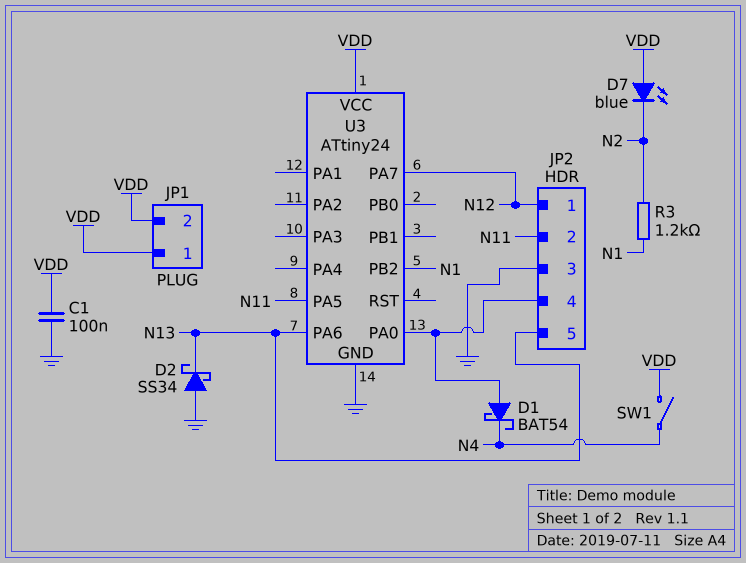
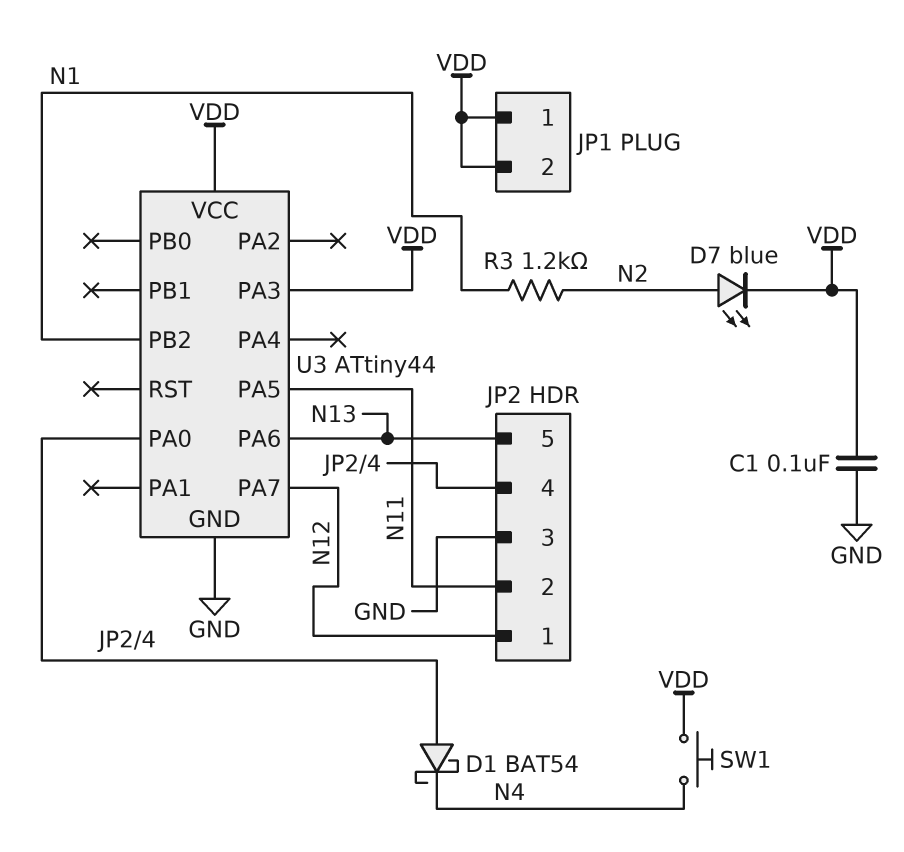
D2: schottky SS34 (A GND, K N13) -> none
D7: LED blue (A VDD, K N2) -> LED blue (A N2, K VDD)
SW1: switch (N4, VDD) -> button (N4, VDD)
U3: ATtiny24 -> ATtiny44
U3 pin PA3: none -> VDD

